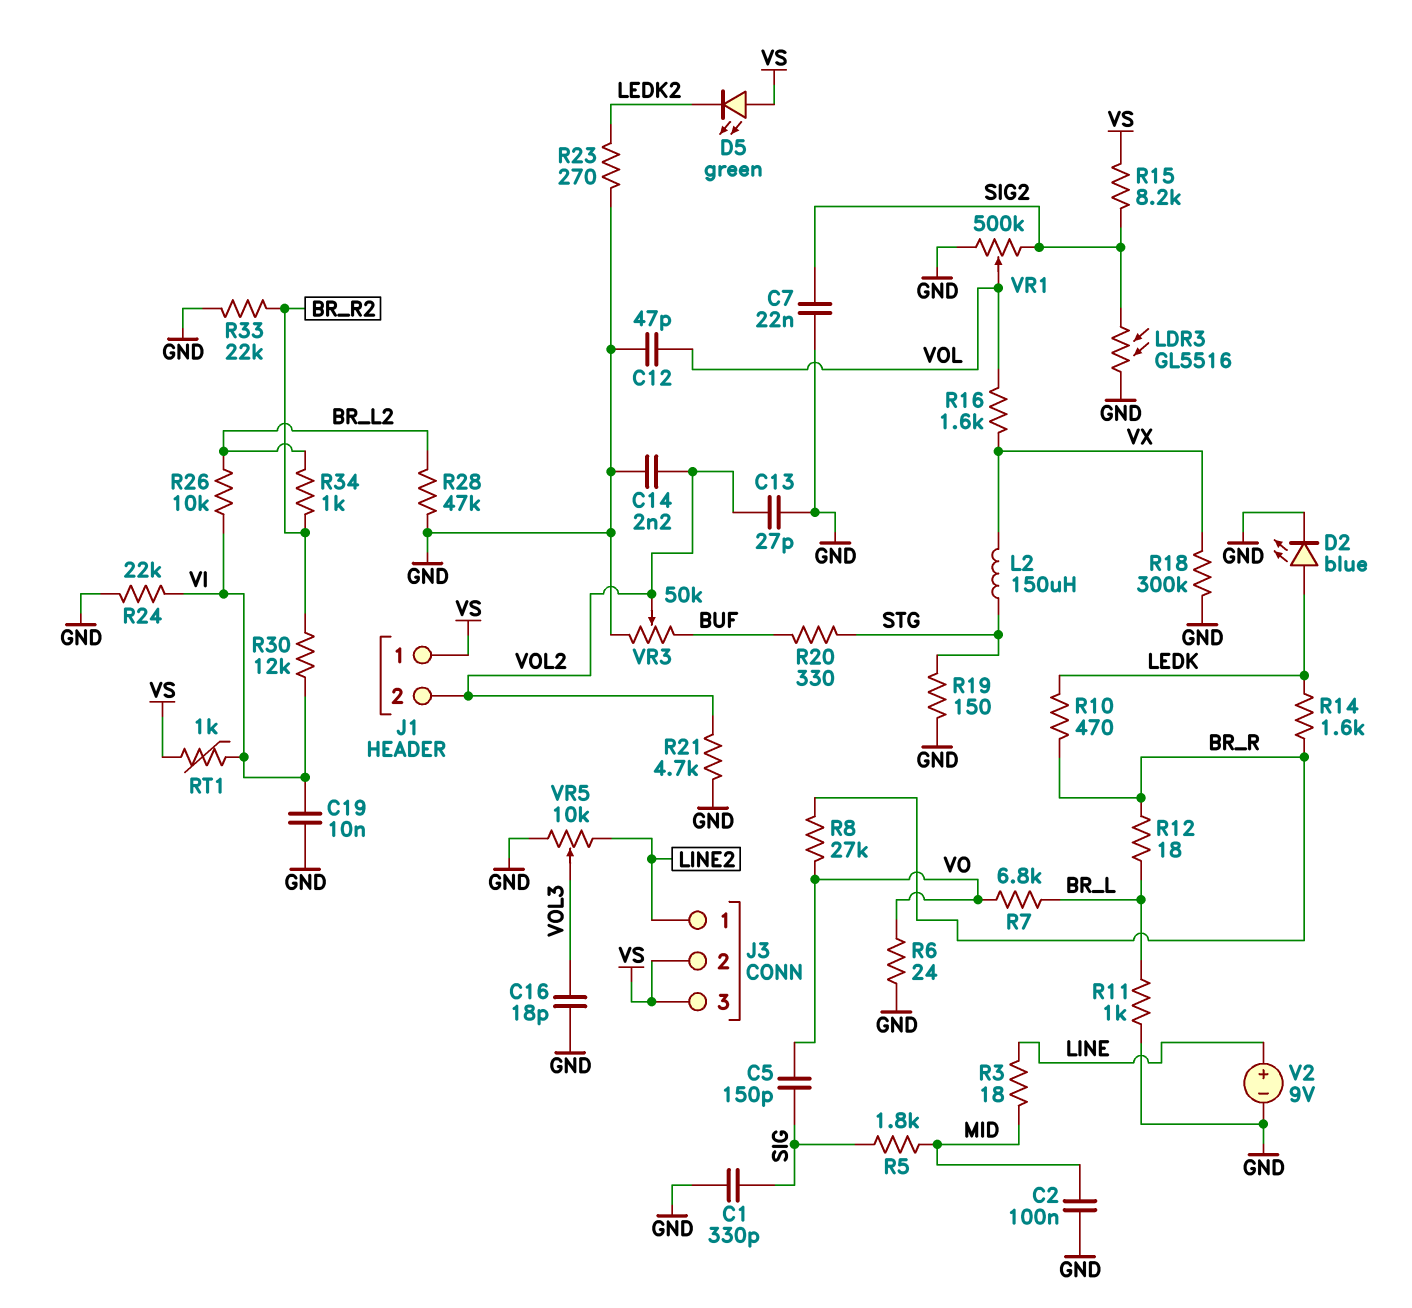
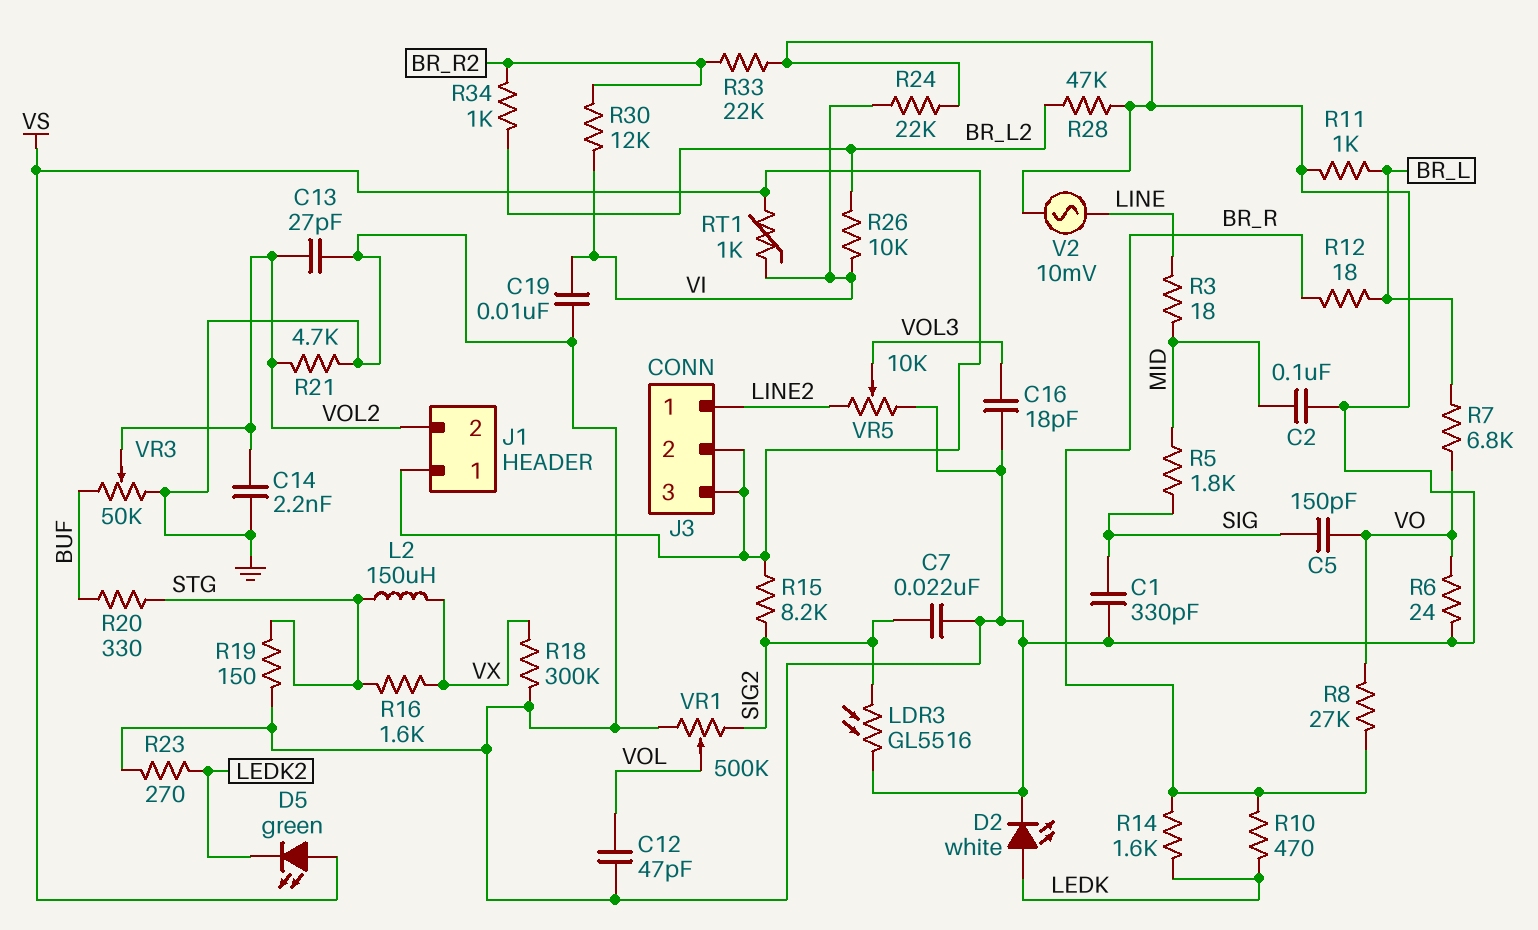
D2: LED blue (A LEDK, K GND) -> LED white (A LEDK, K GND)
R16: 1.6k (VOL, VX) -> 1.6k (STG, VX)
V2: 9V (plus LINE, minus GND) -> AC 10mV (GND, LINE)

